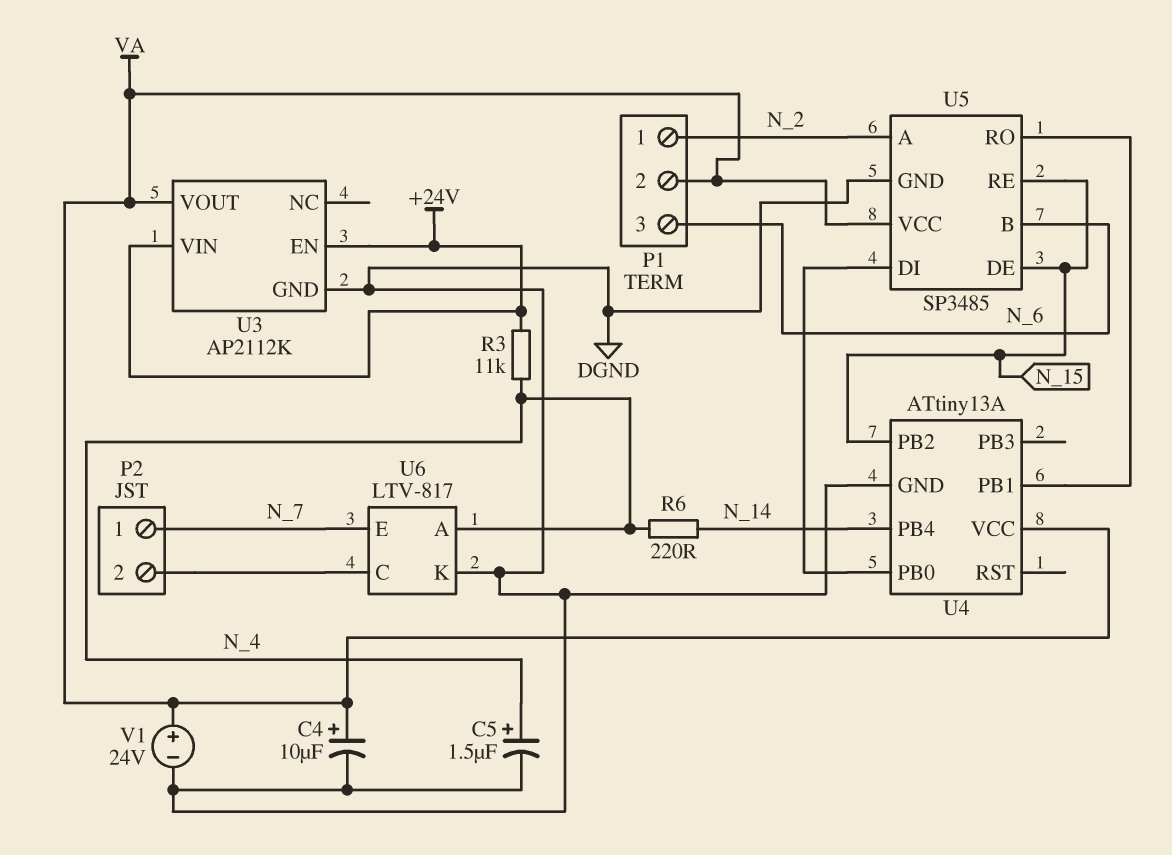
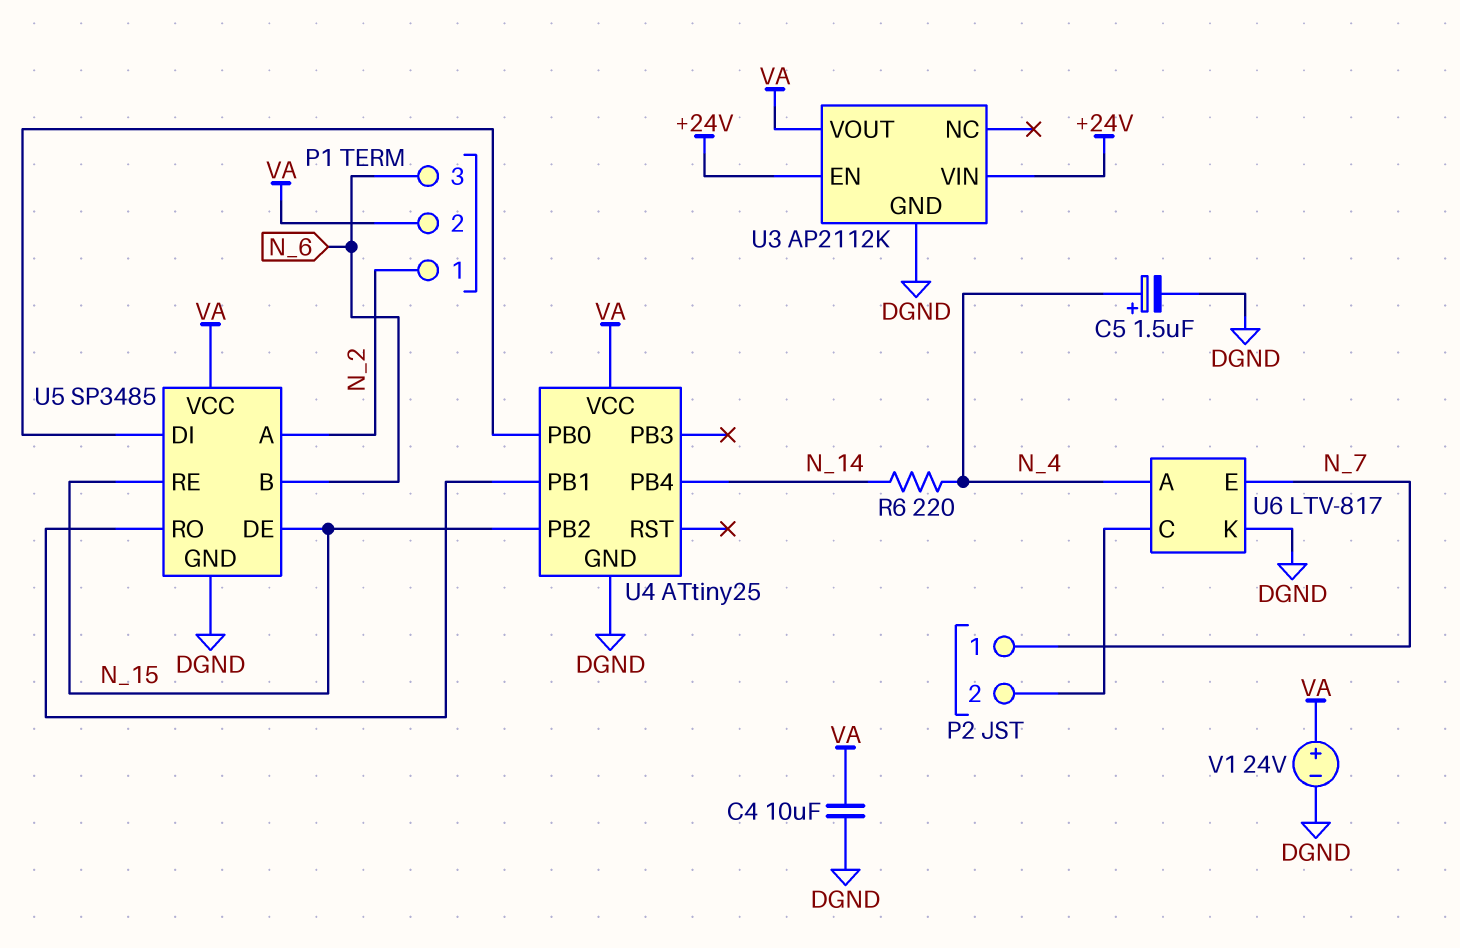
C4: 10uF (plus VA, minus DGND) -> 10uF (DGND, VA)
R3: 11k (+24V, N_4) -> none
U4: ATtiny13A -> ATtiny25

